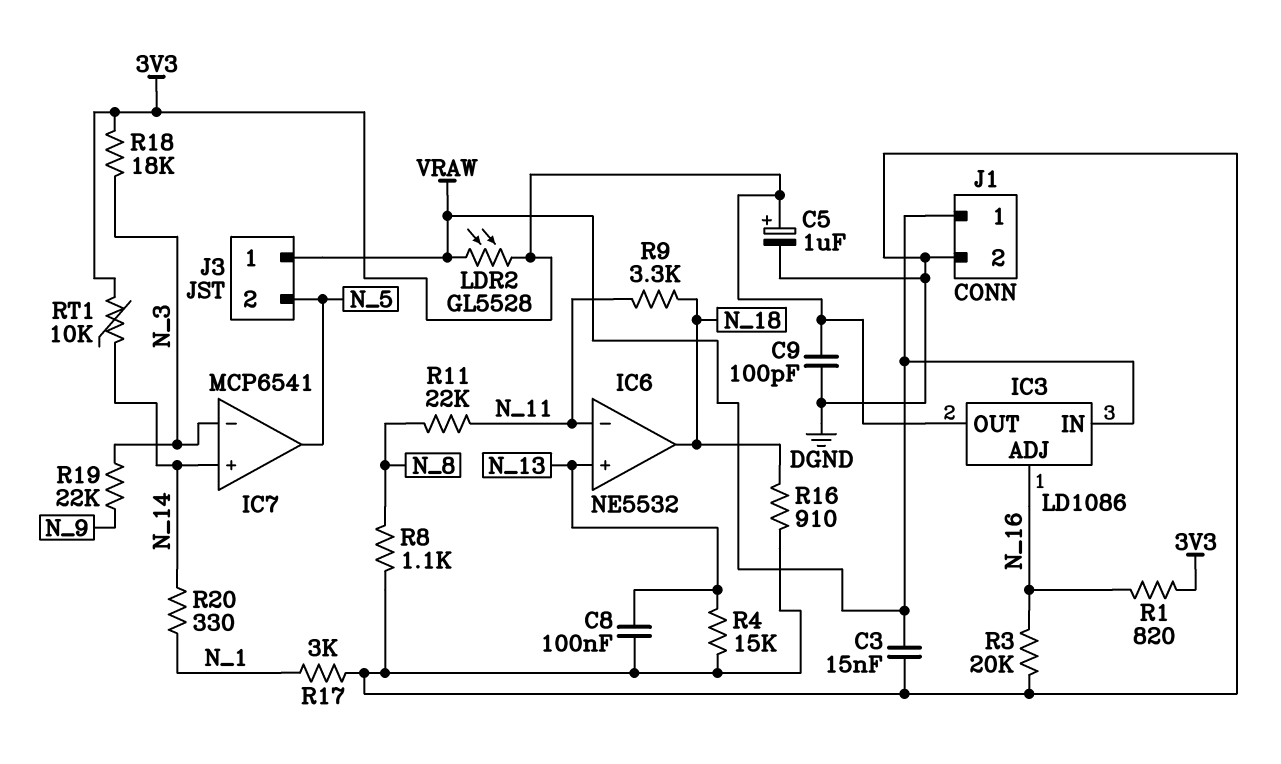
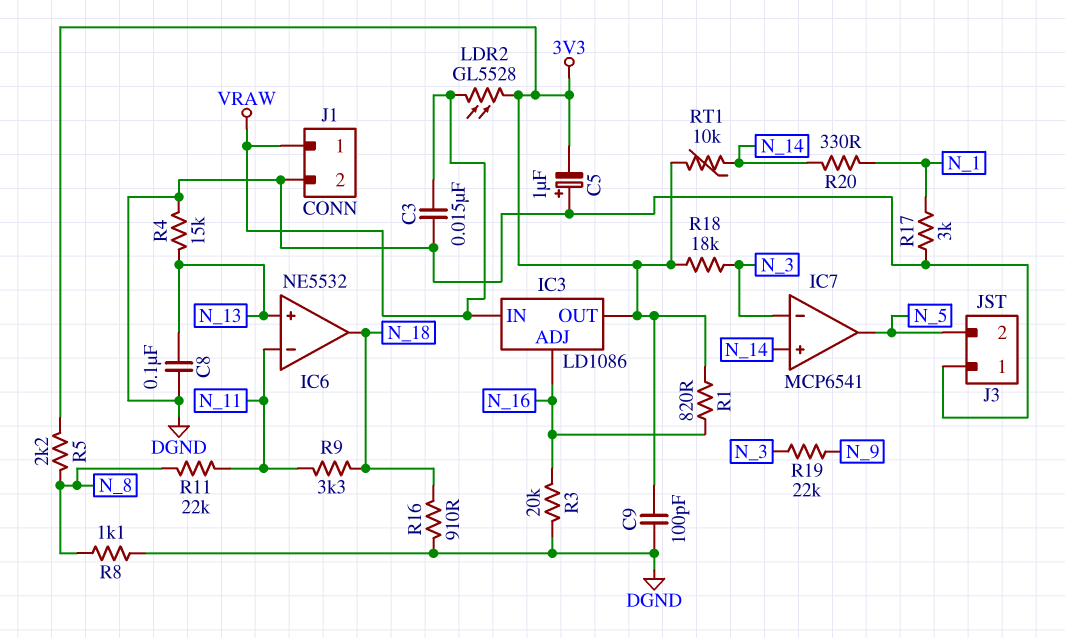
C5: 1uF (plus 3V3, minus DGND) -> 1uF (plus DGND, minus 3V3)
J3 pin 1: VRAW -> DGND
R5: none -> 2.2k (3V3, N_8)

